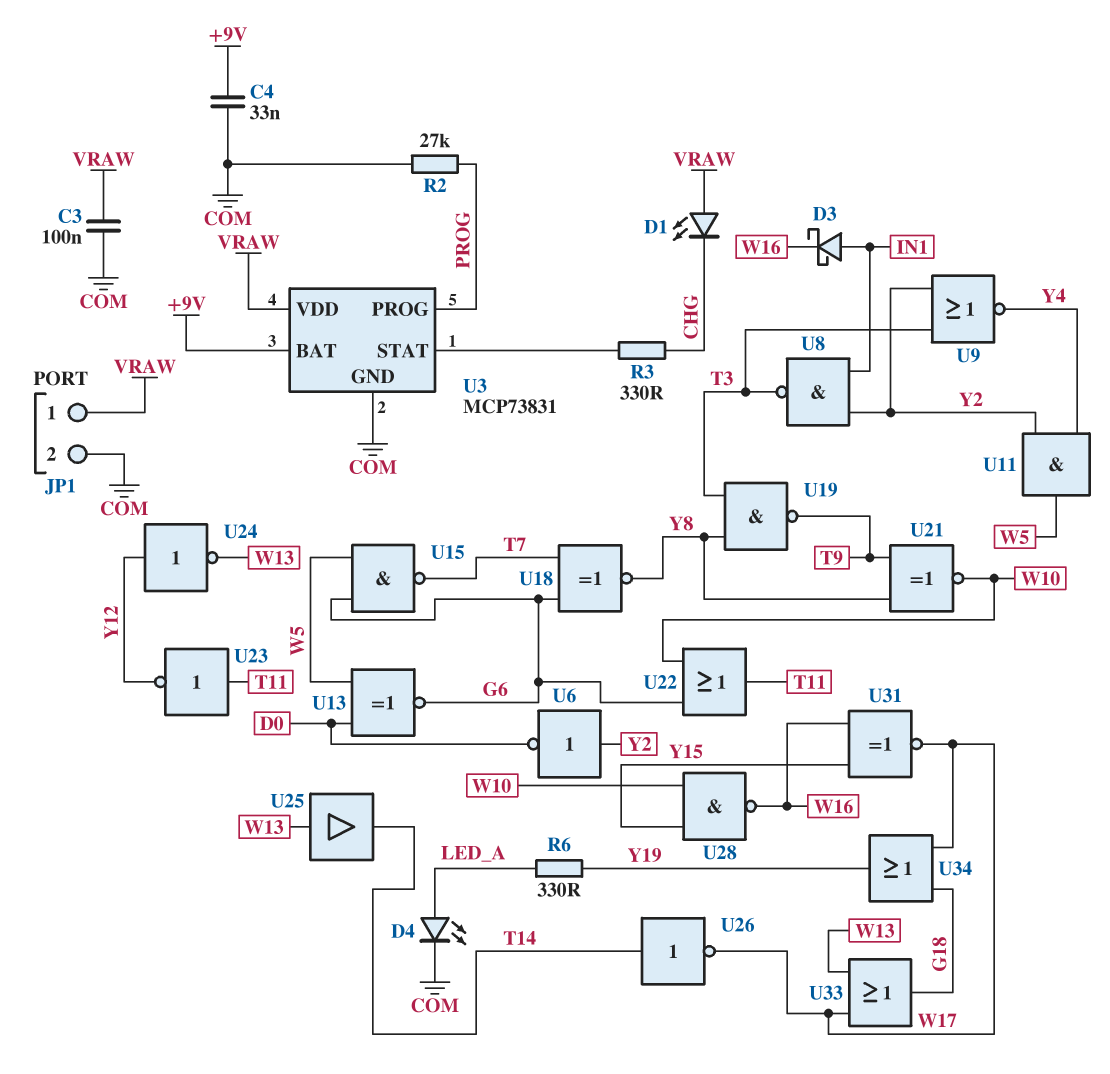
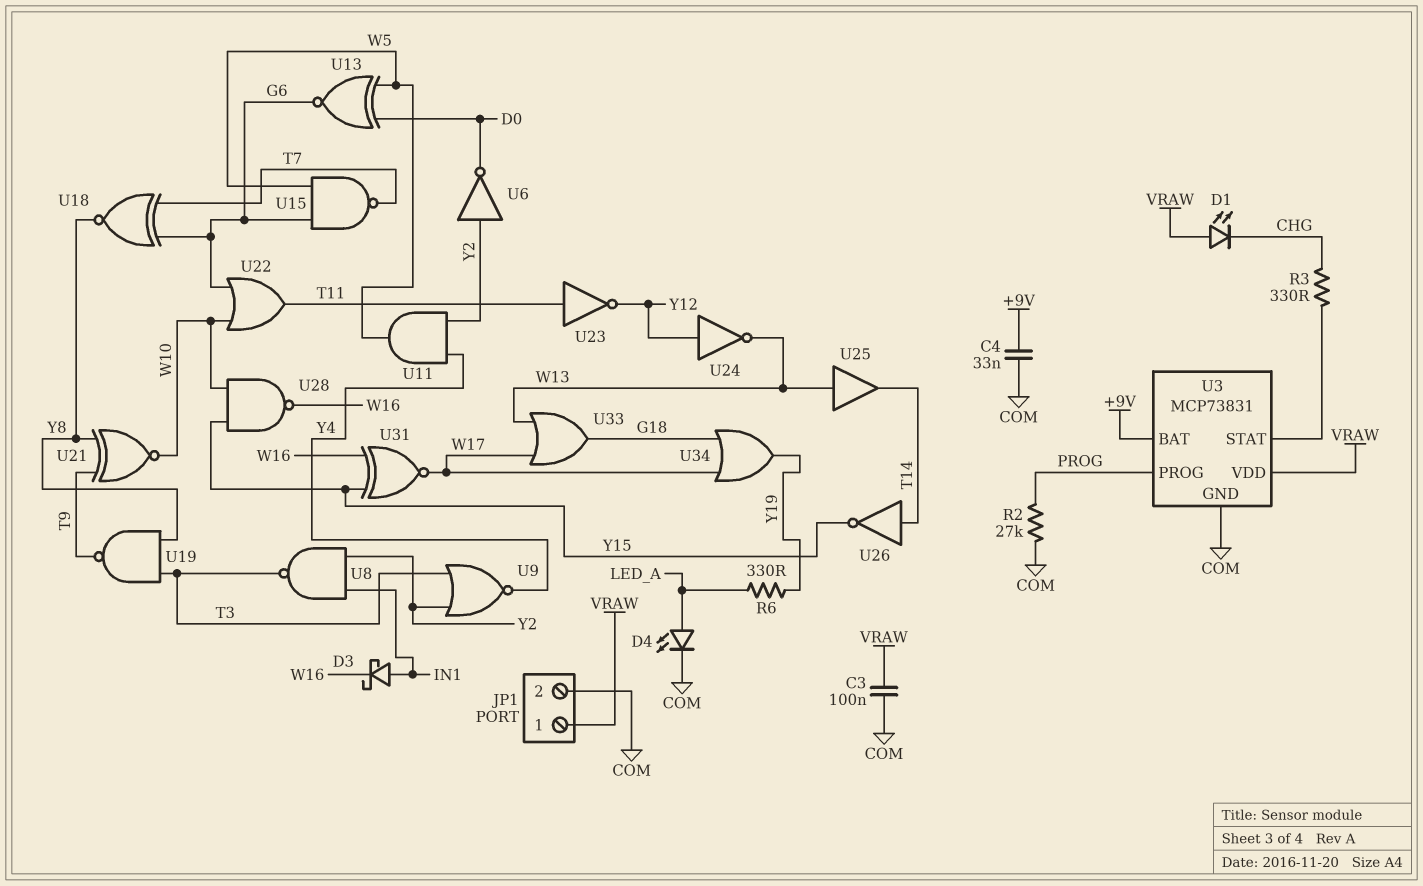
U26: NOT (in T14, out W17) -> NOT (in T14, out Y15)

